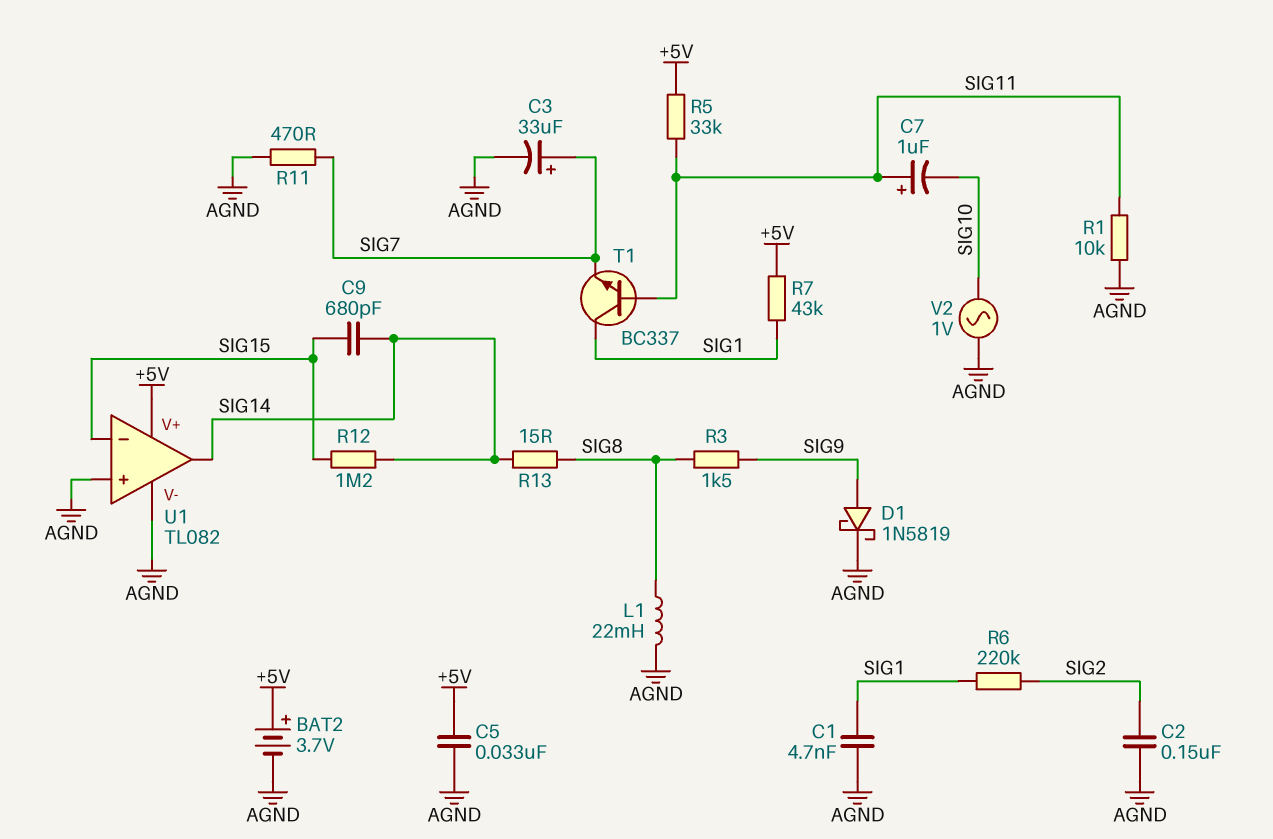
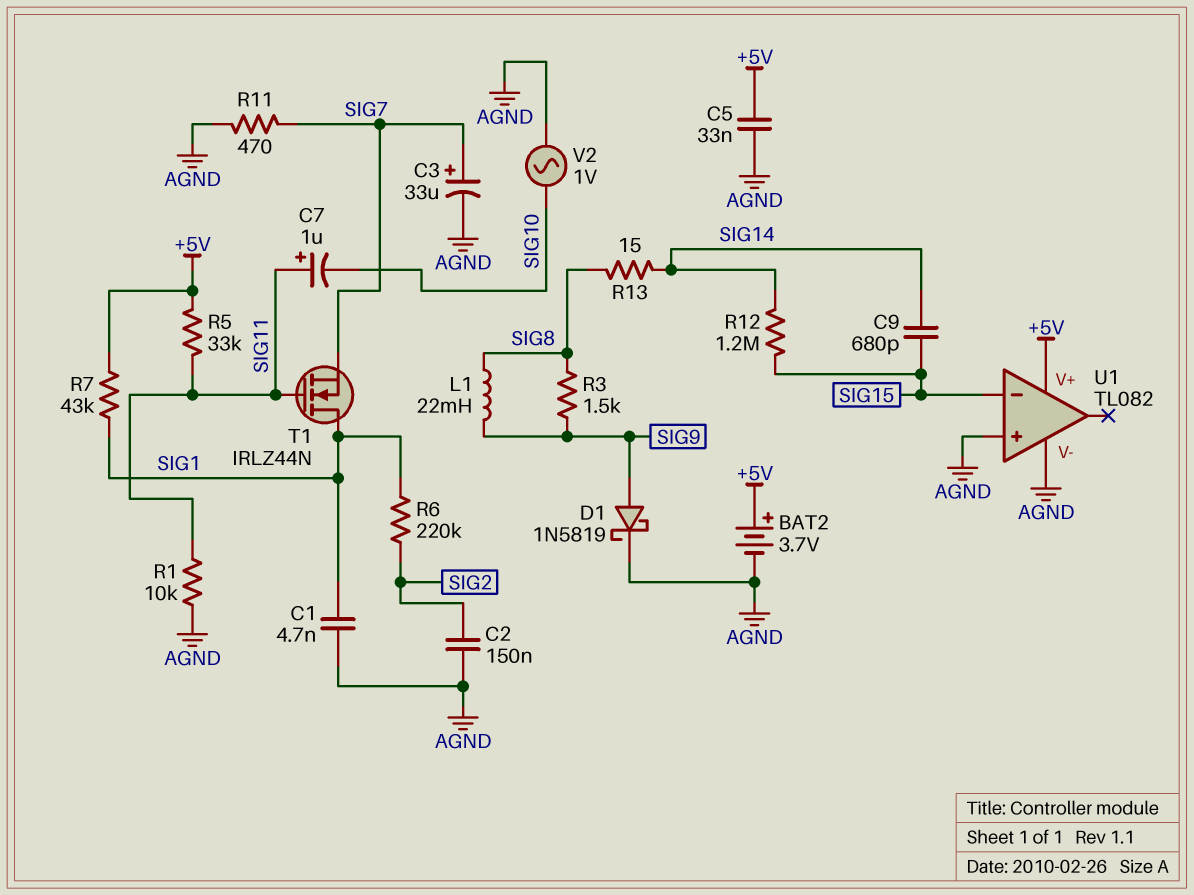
L1: 22mH (AGND, SIG8) -> 22mH (SIG8, SIG9)
T1: NPN BC337 (B SIG11, C SIG1, E SIG7) -> NMOS IRLZ44N (G SIG11, D SIG1, S SIG7)
U1 pin out: SIG14 -> none

